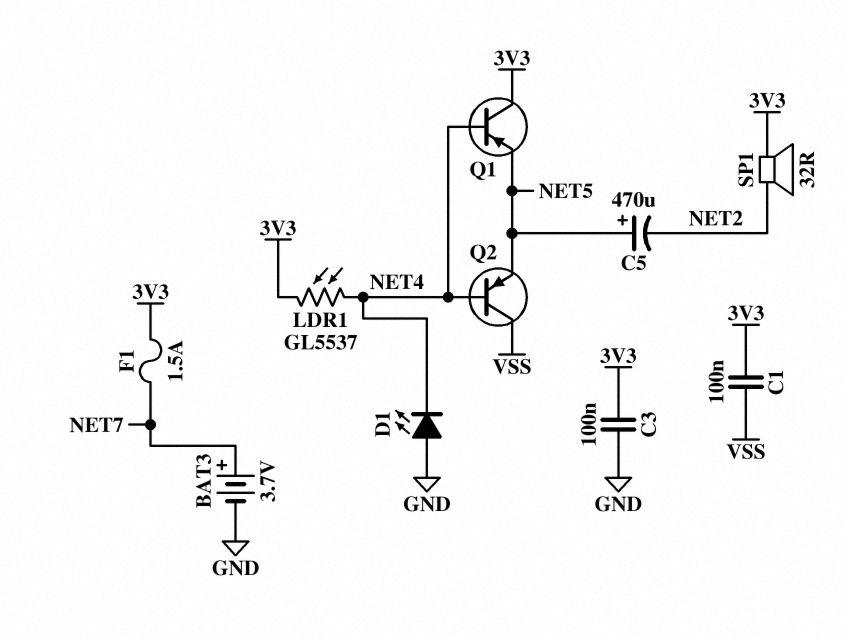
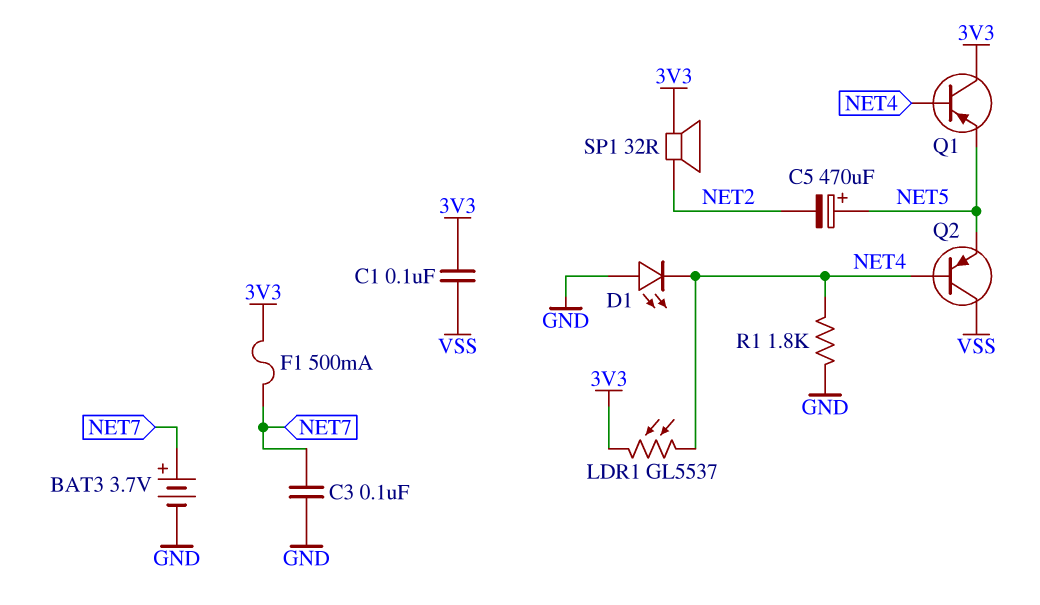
C3: 100nF (3V3, GND) -> 100nF (GND, NET7)
F1: 1.5A (3V3, NET7) -> 500mA (3V3, NET7)
R1: none -> 1.8k (GND, NET4)

